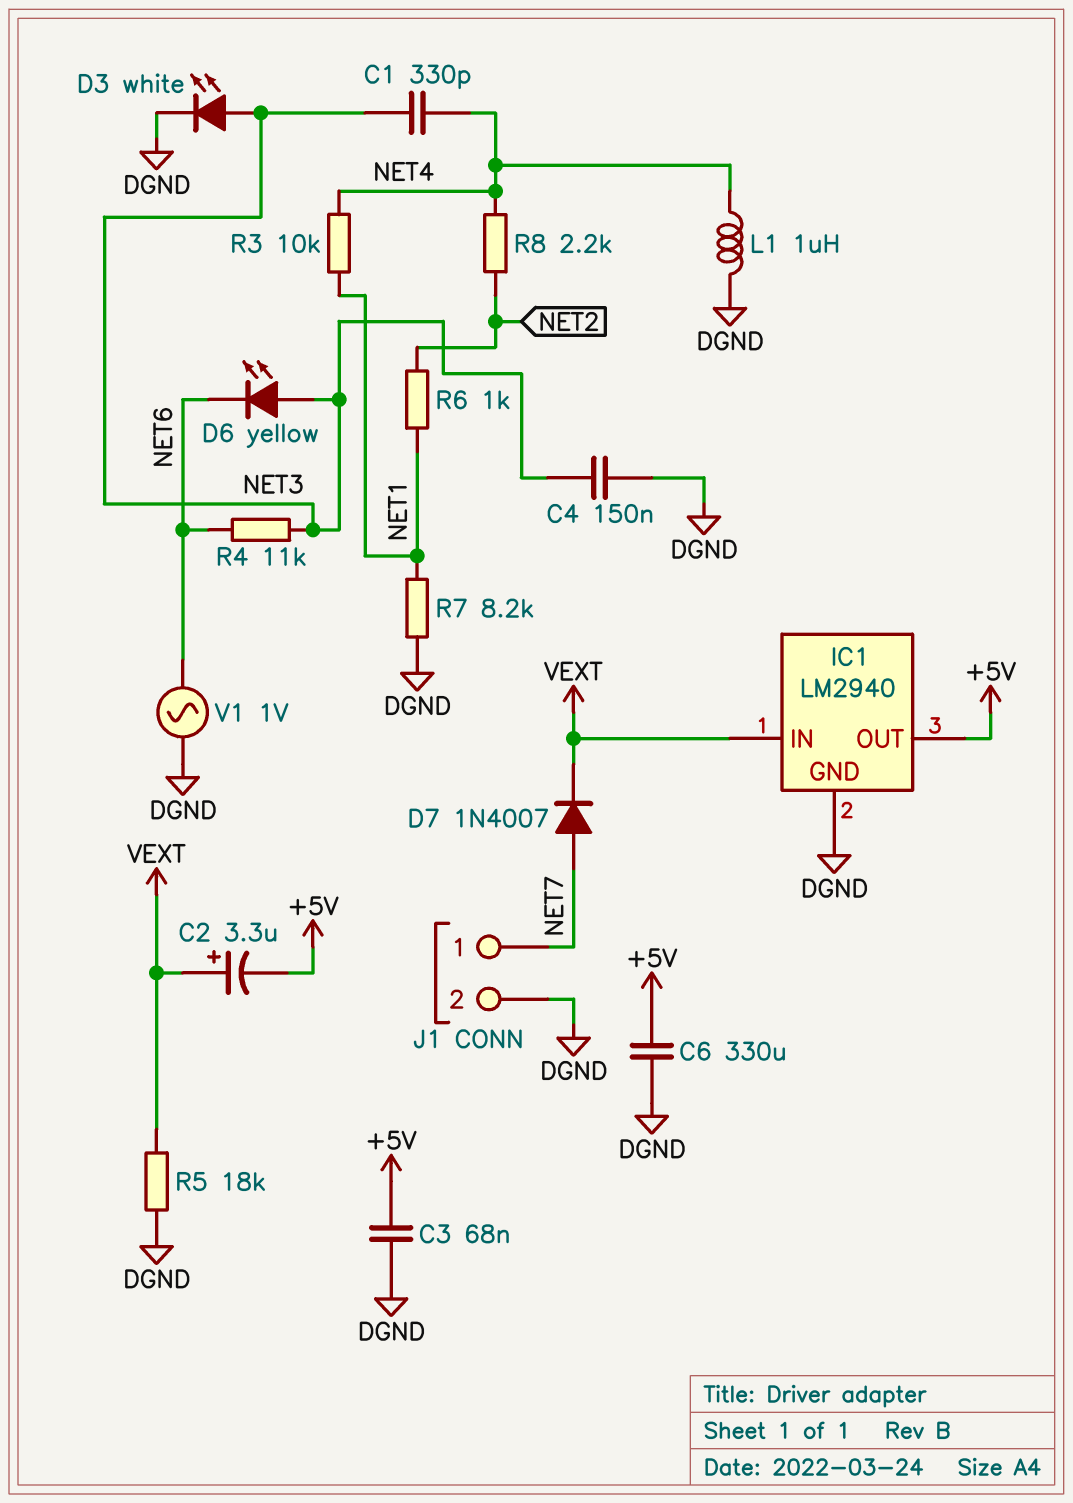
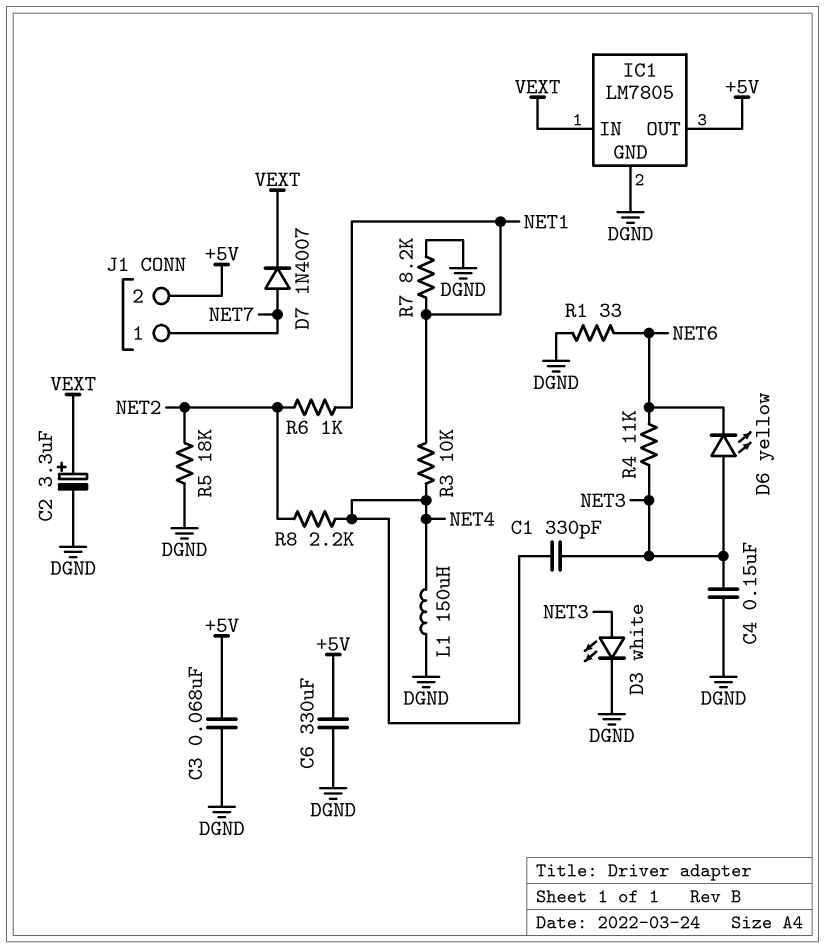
C2: 3.3uF (plus VEXT, minus +5V) -> 3.3uF (plus VEXT, minus DGND)
IC1: LM2940 -> LM7805
J1 pin 2: DGND -> +5V
L1: 1uH (DGND, NET4) -> 150uH (DGND, NET4)
R1: none -> 33 (DGND, NET6)
R5: 18k (DGND, VEXT) -> 18k (DGND, NET2)
V1: AC 1V (DGND, NET6) -> none

